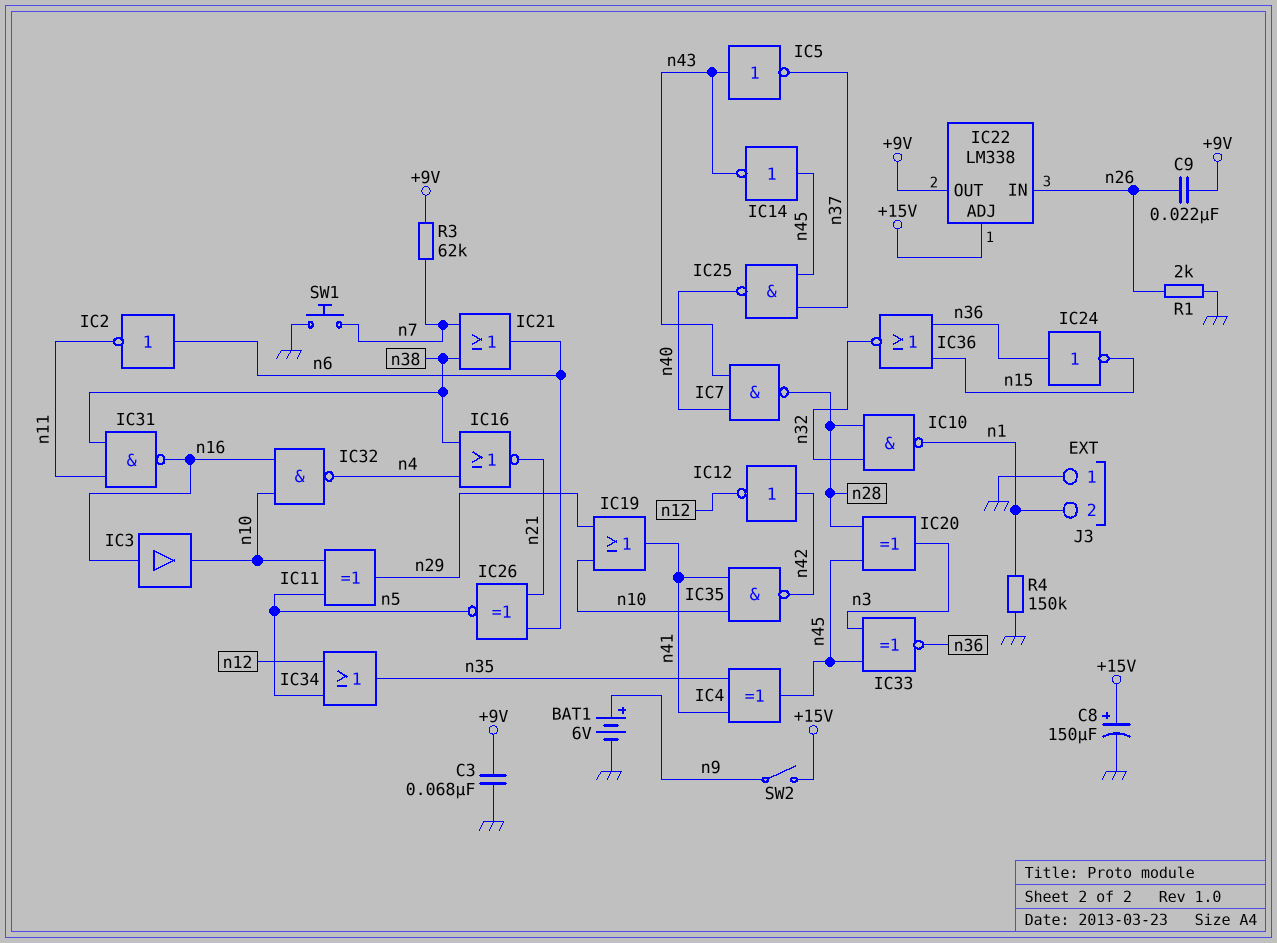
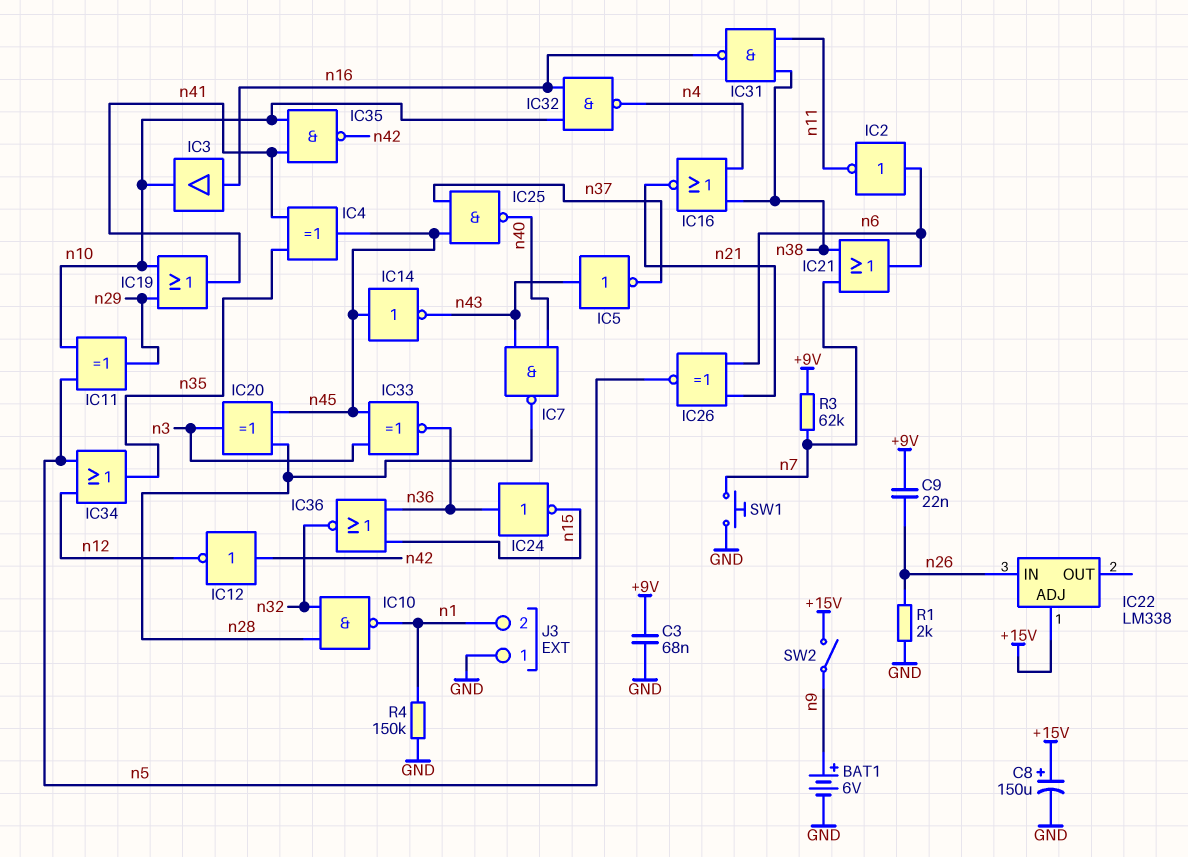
IC22 pin OUT: +9V -> none

